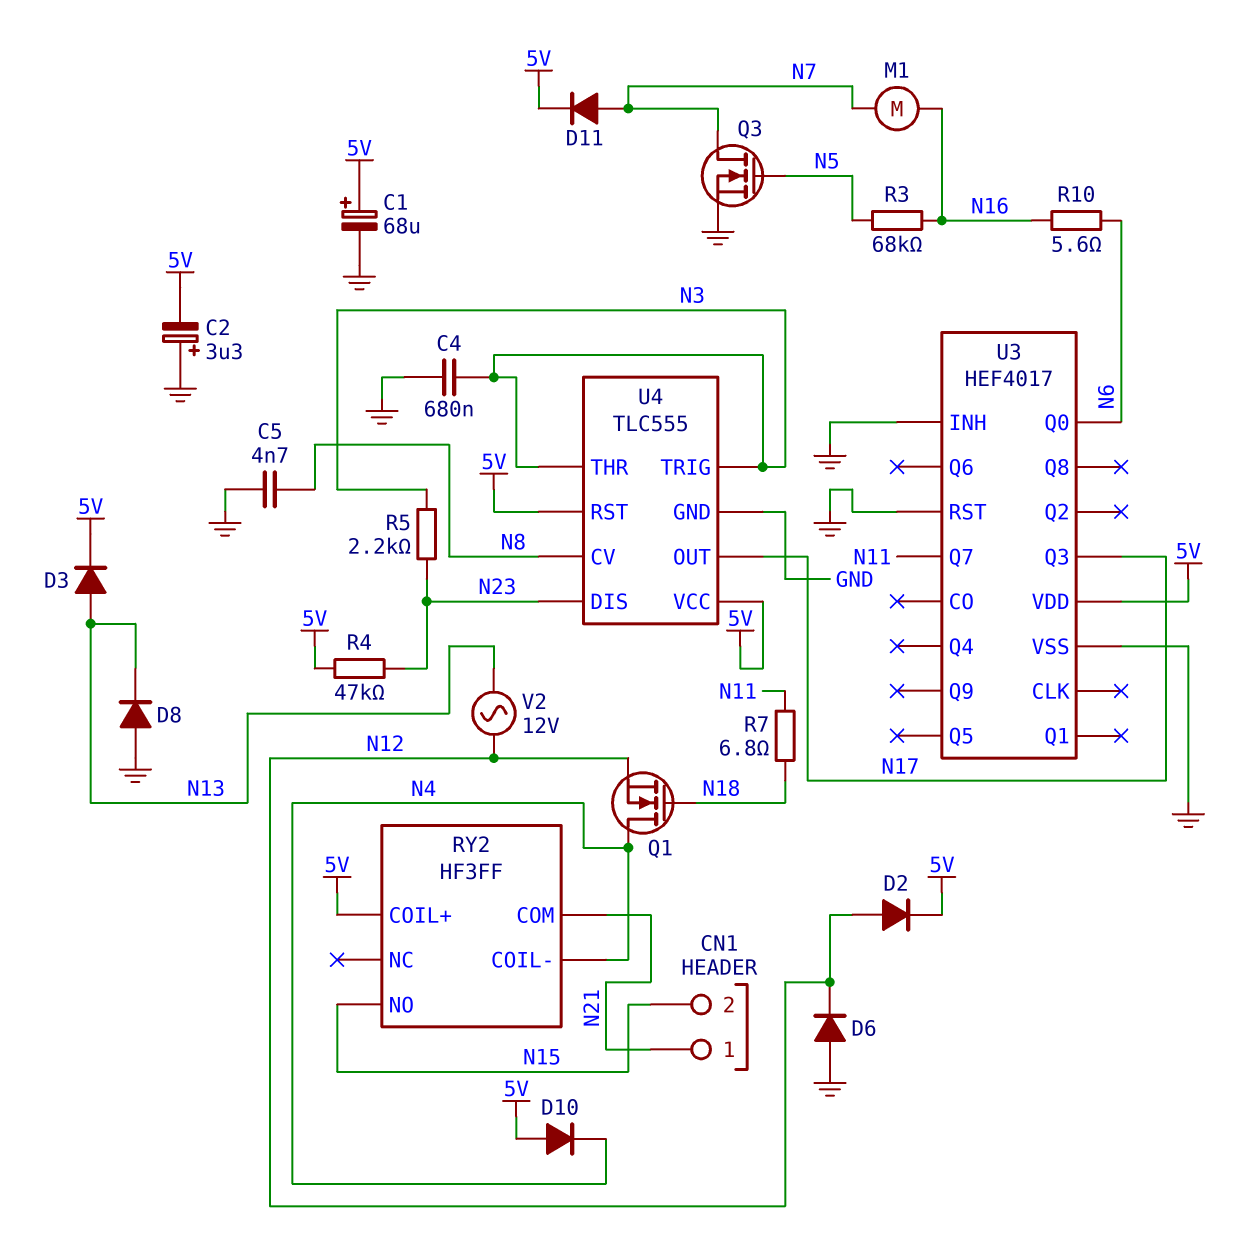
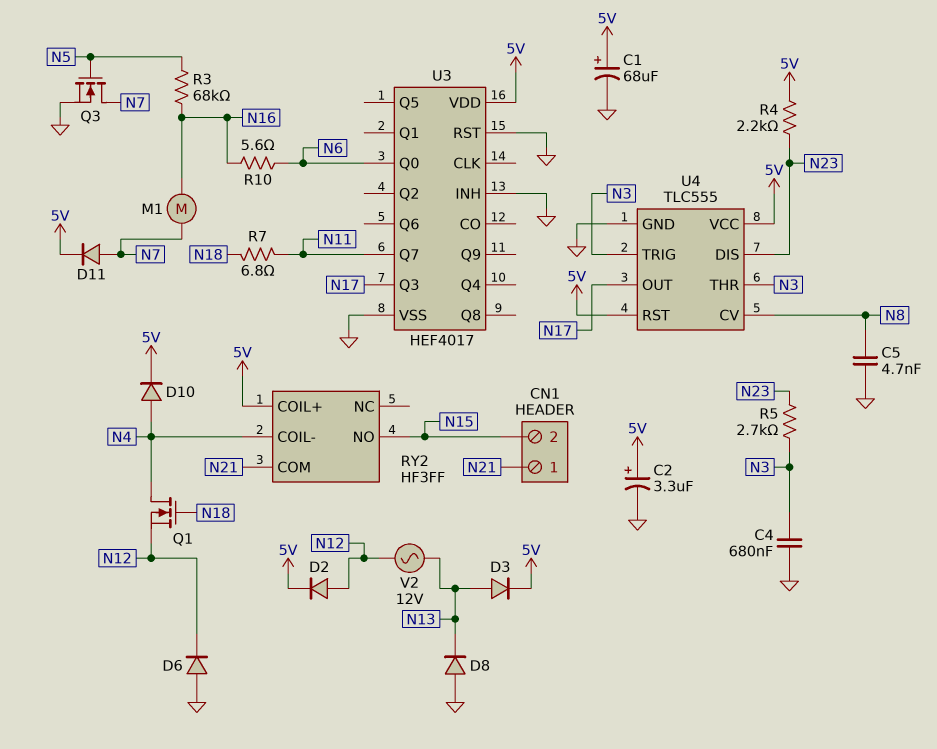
C2: 3.3uF (plus GND, minus 5V) -> 3.3uF (plus 5V, minus GND)
D10: diode (A 5V, K N4) -> diode (A N4, K 5V)
R4: 47k (5V, N23) -> 2.2k (5V, N23)
R5: 2.2k (N3, N23) -> 2.7k (N3, N23)

